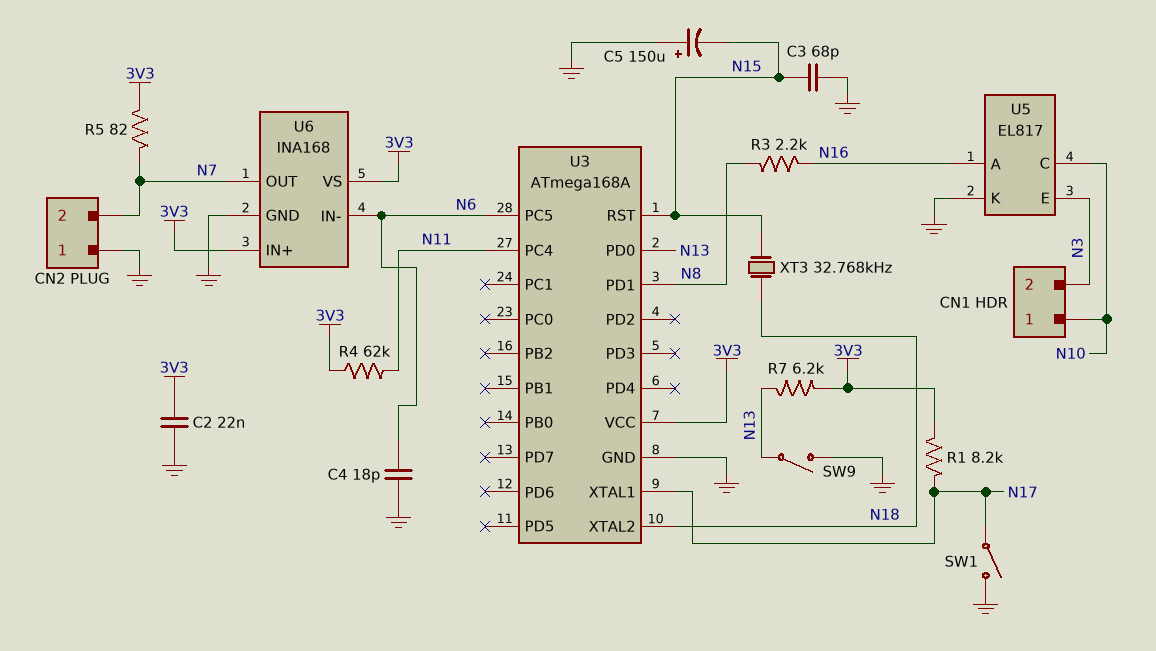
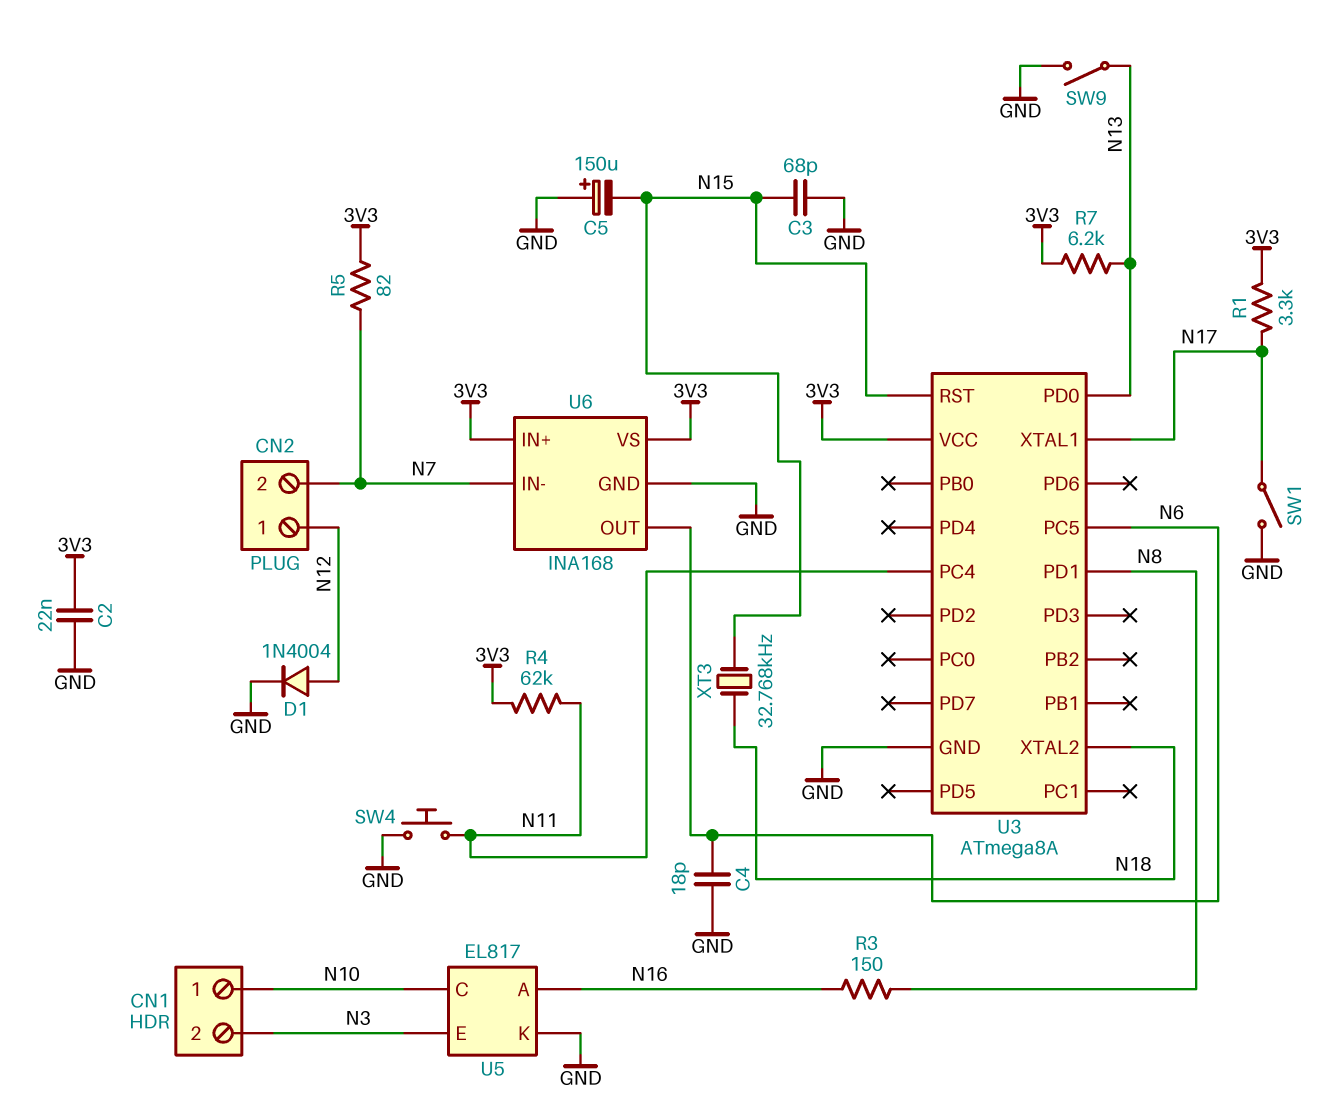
CN2 pin 1: GND -> N12
D1: none -> diode 1N4004 (A N12, K GND)
R1: 8.2k (3V3, N17) -> 3.3k (3V3, N17)
R3: 2.2k (N8, N16) -> 150 (N8, N16)
SW4: none -> button (GND, N11)
U3: ATmega168A -> ATmega8A
U6 pin IN-: N6 -> N7
U6 pin OUT: N7 -> N6

